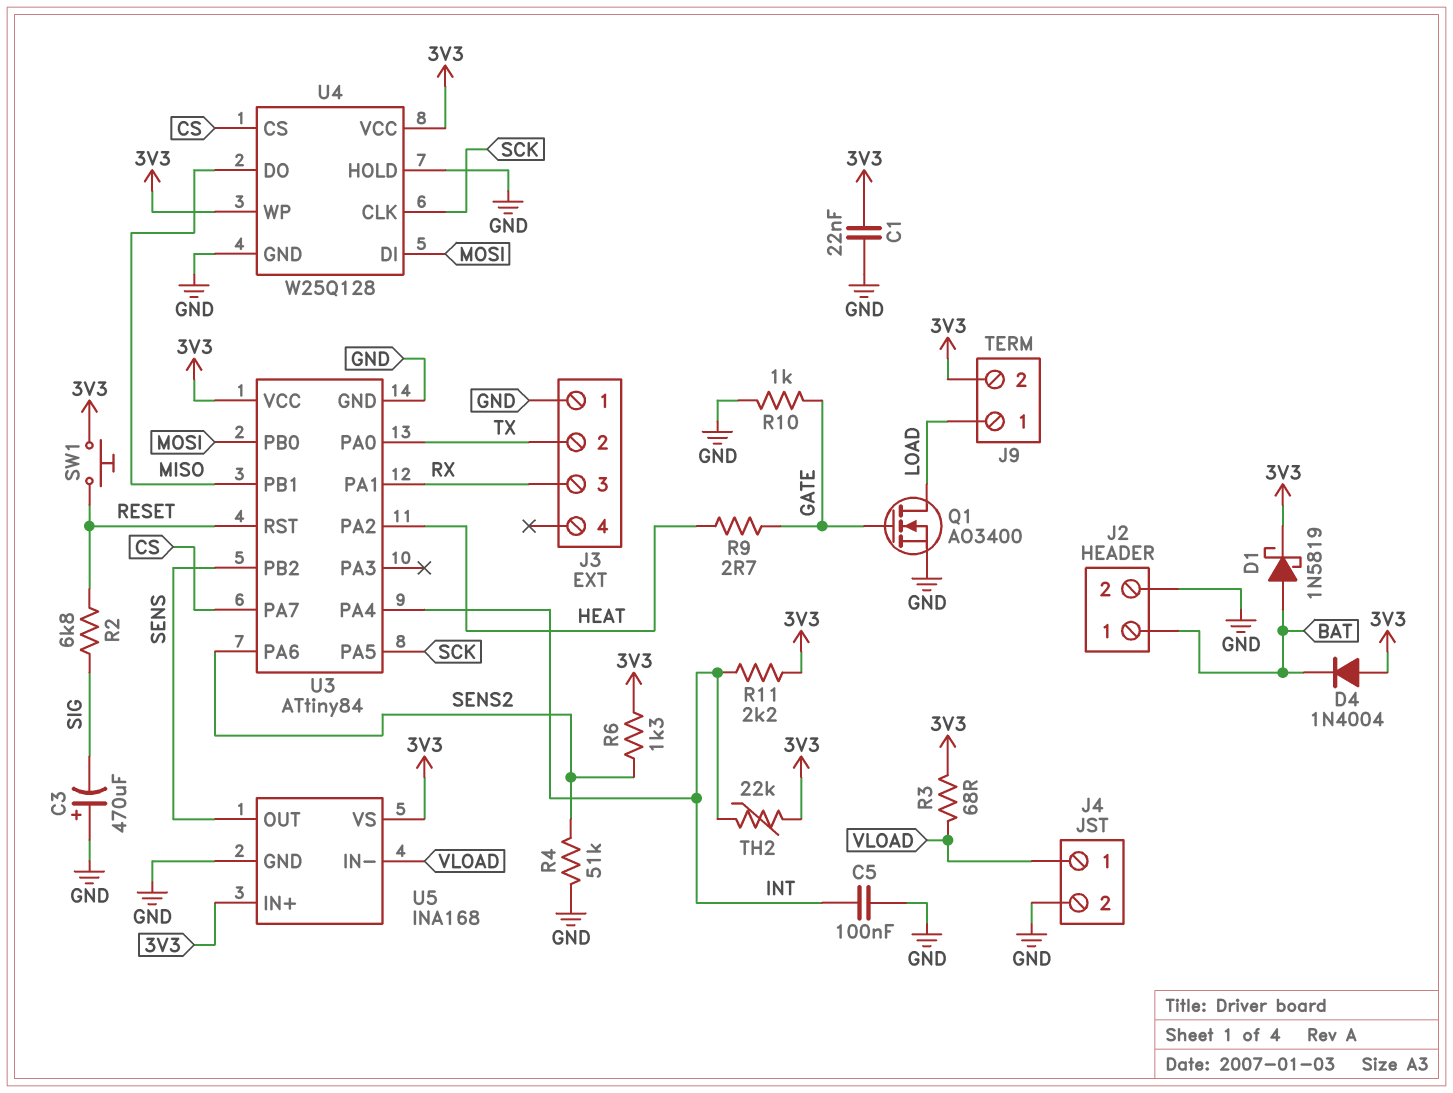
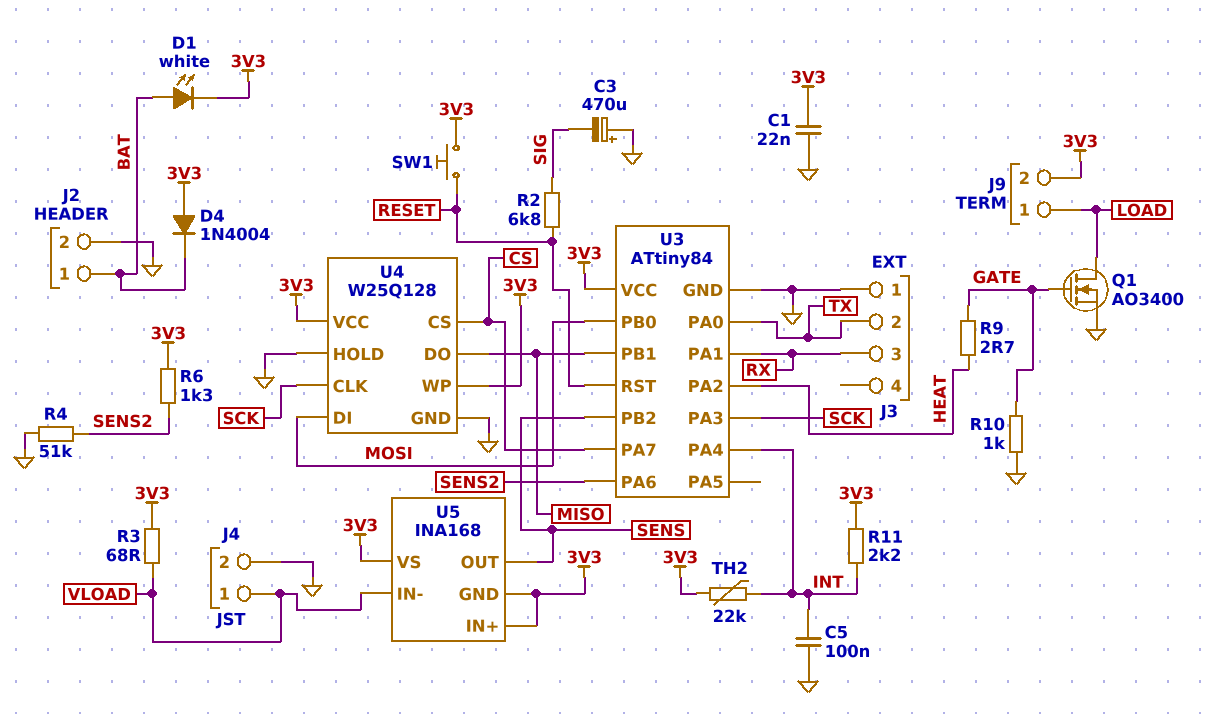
D1: schottky 1N5819 (A BAT, K 3V3) -> LED white (A BAT, K 3V3)
U3 pin PA3: none -> SCK
U3 pin PA5: SCK -> none
U5 pin GND: GND -> 3V3

